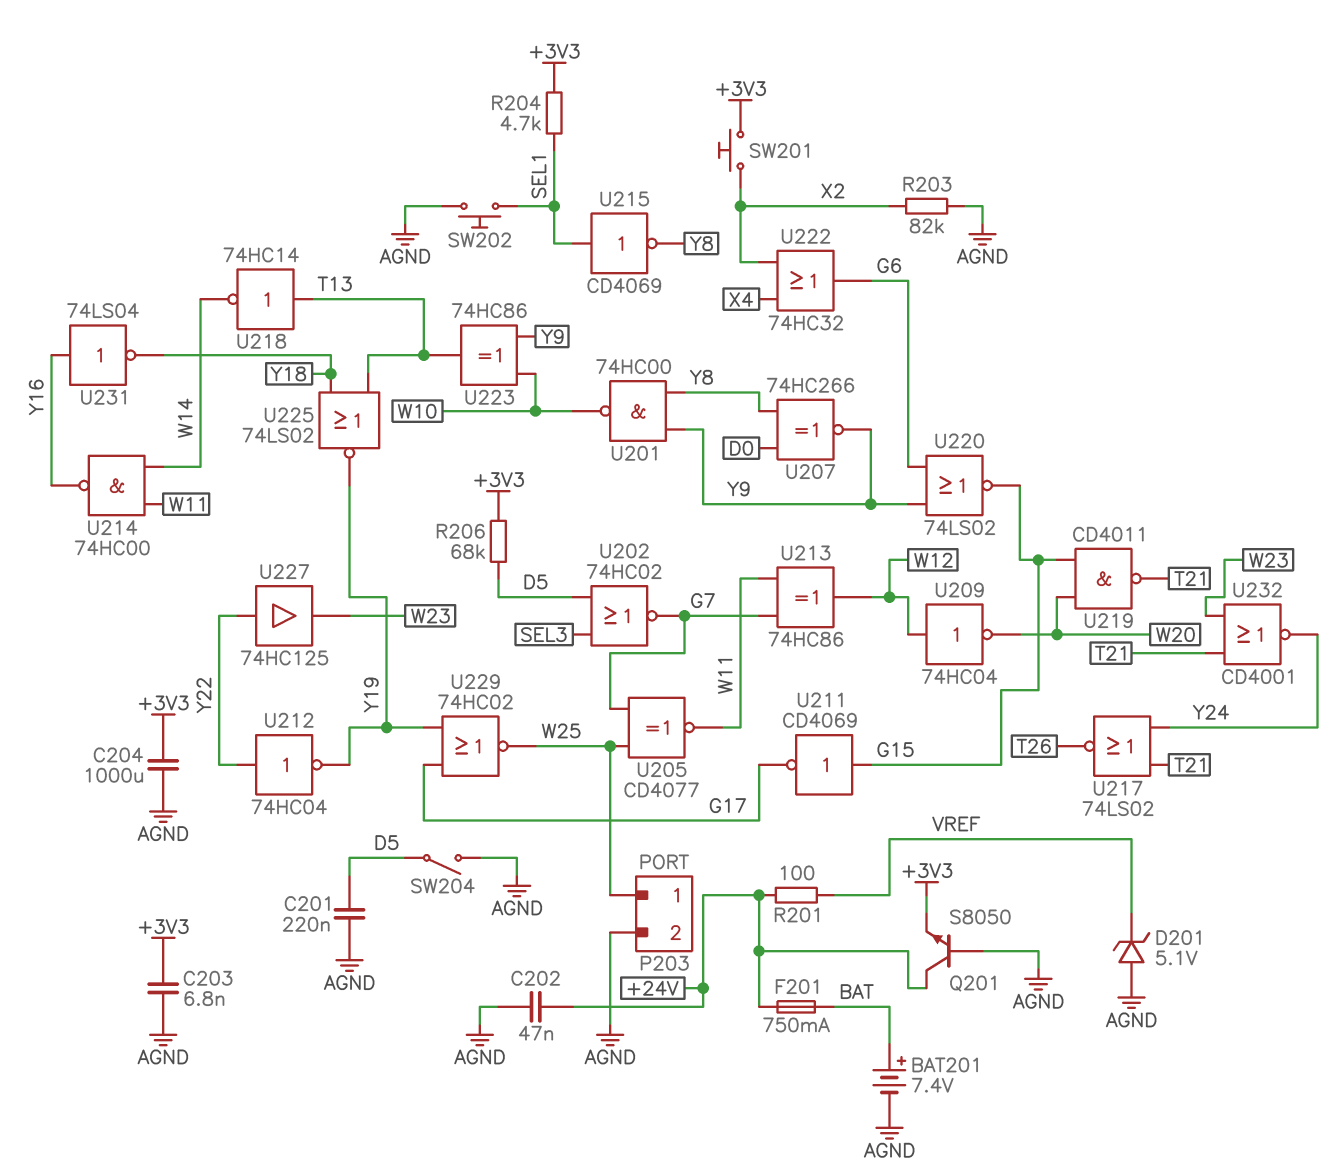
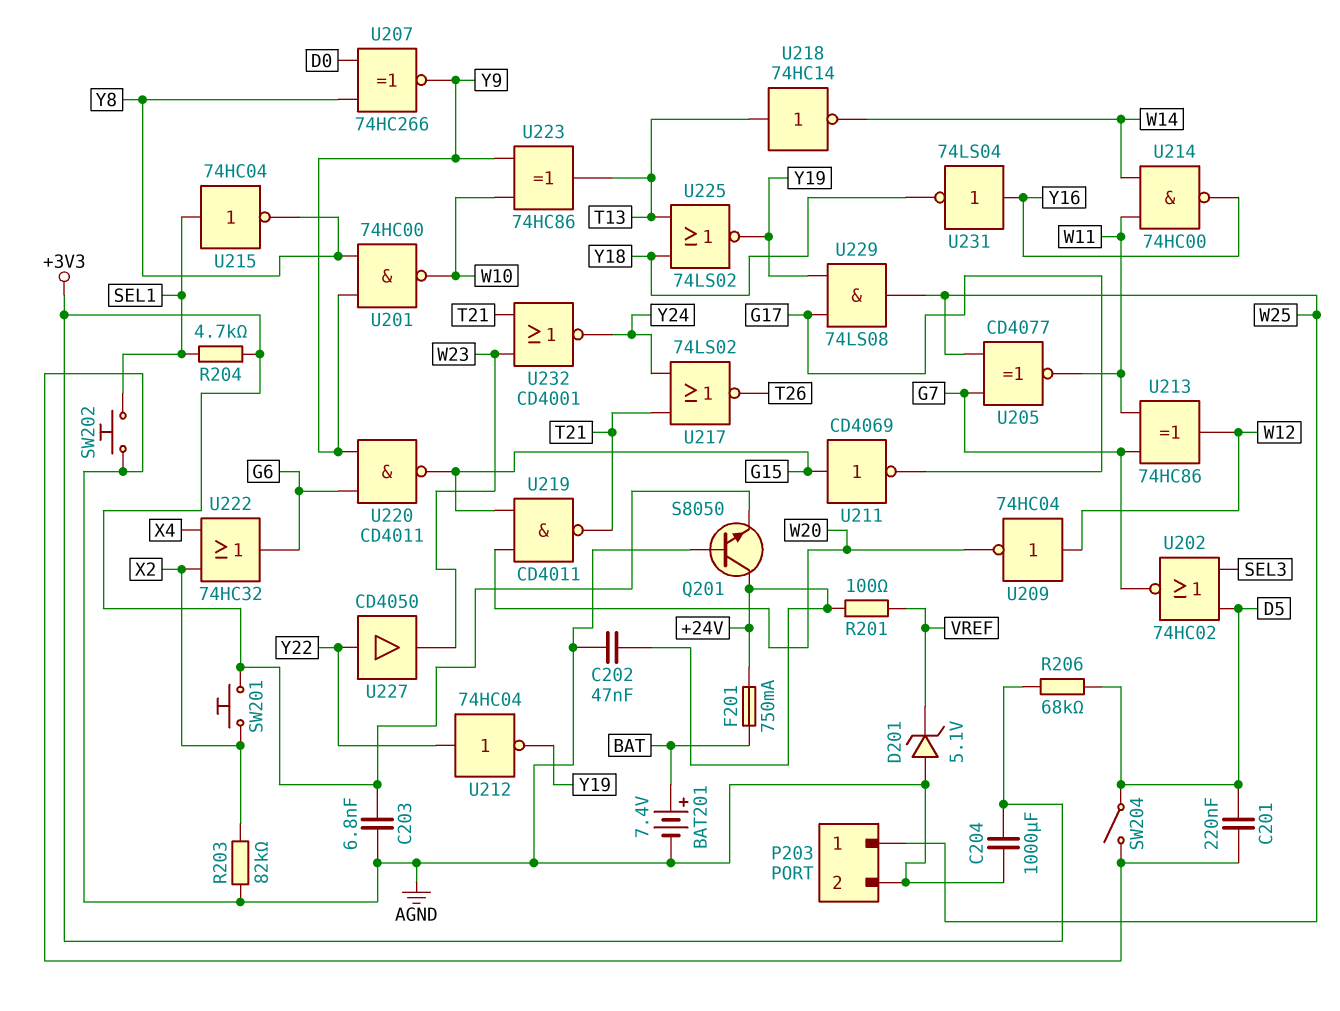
U215: NOT CD4069 (in SEL1, out Y8) -> NOT 74HC04 (in SEL1, out Y8)
U220: NOR 74LS02 (in G6, in Y9, out G15) -> NAND CD4011 (in G6, in Y9, out G15)
U227: buffer 74HC125 (in Y22, out W23) -> buffer CD4050 (in Y22, out W23)
U229: NOR 74HC02 (in G17, in Y19, out W25) -> AND 74LS08 (in G17, in Y19, out W25)

